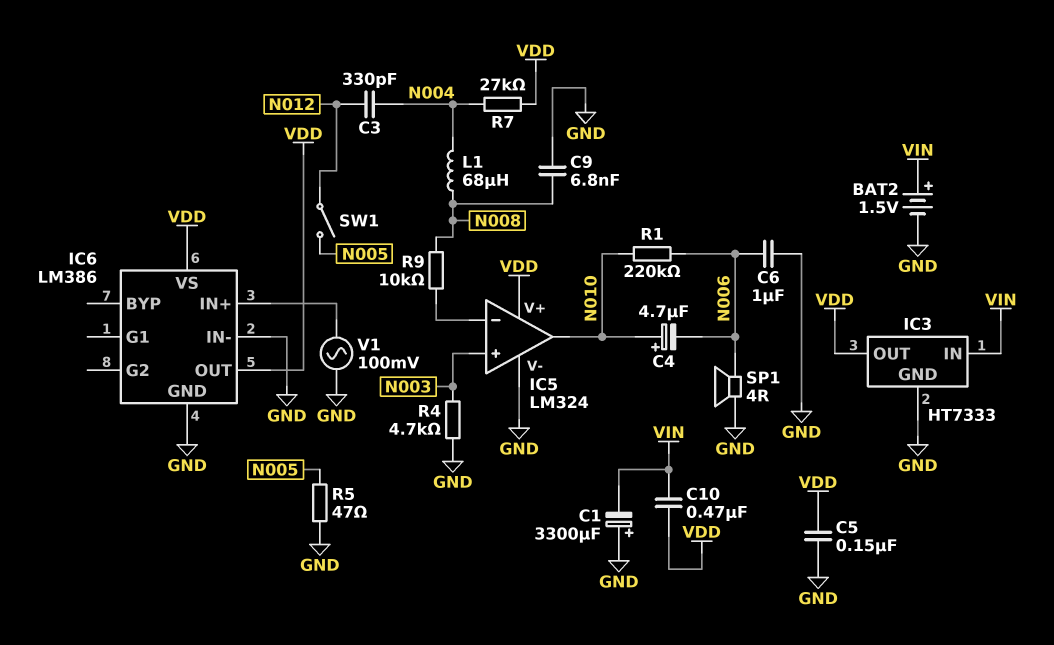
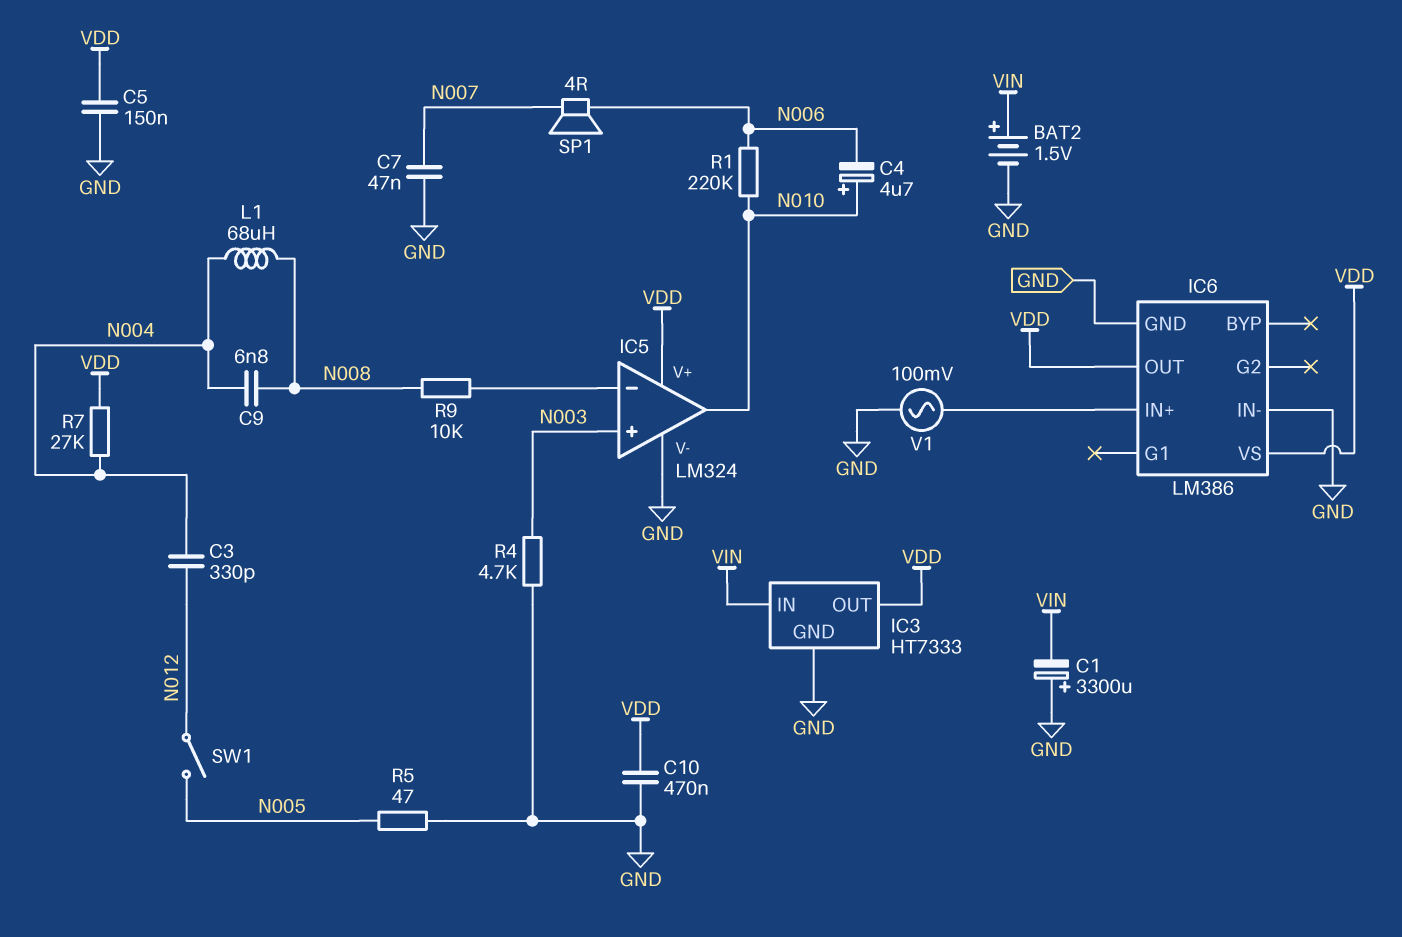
C6: 1uF (GND, N006) -> none
C7: none -> 47nF (GND, N007)
C9: 6.8nF (GND, N008) -> 6.8nF (N004, N008)
C10: 470nF (VDD, VIN) -> 470nF (GND, VDD)
SP1: speaker 4R (GND, N006) -> speaker 4R (N006, N007)

